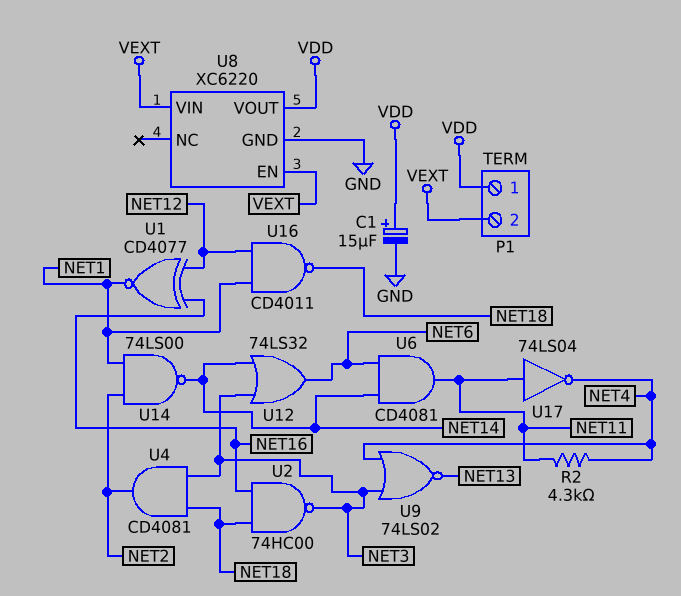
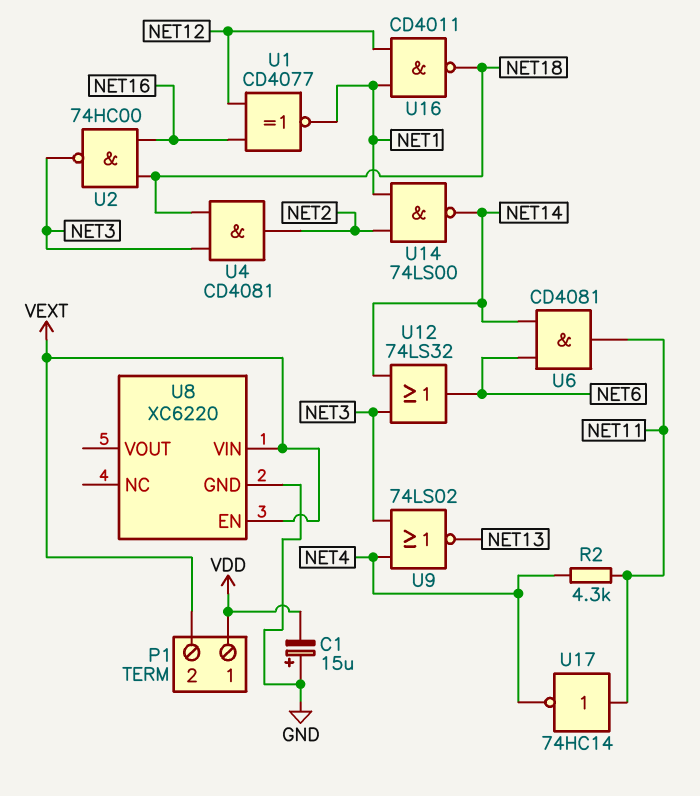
C1: 15uF (plus VDD, minus GND) -> 15uF (plus GND, minus VDD)
U8 pin VOUT: VDD -> none
U17: NOT 74LS04 (in NET11, out NET4) -> NOT 74HC14 (in NET11, out NET4)

